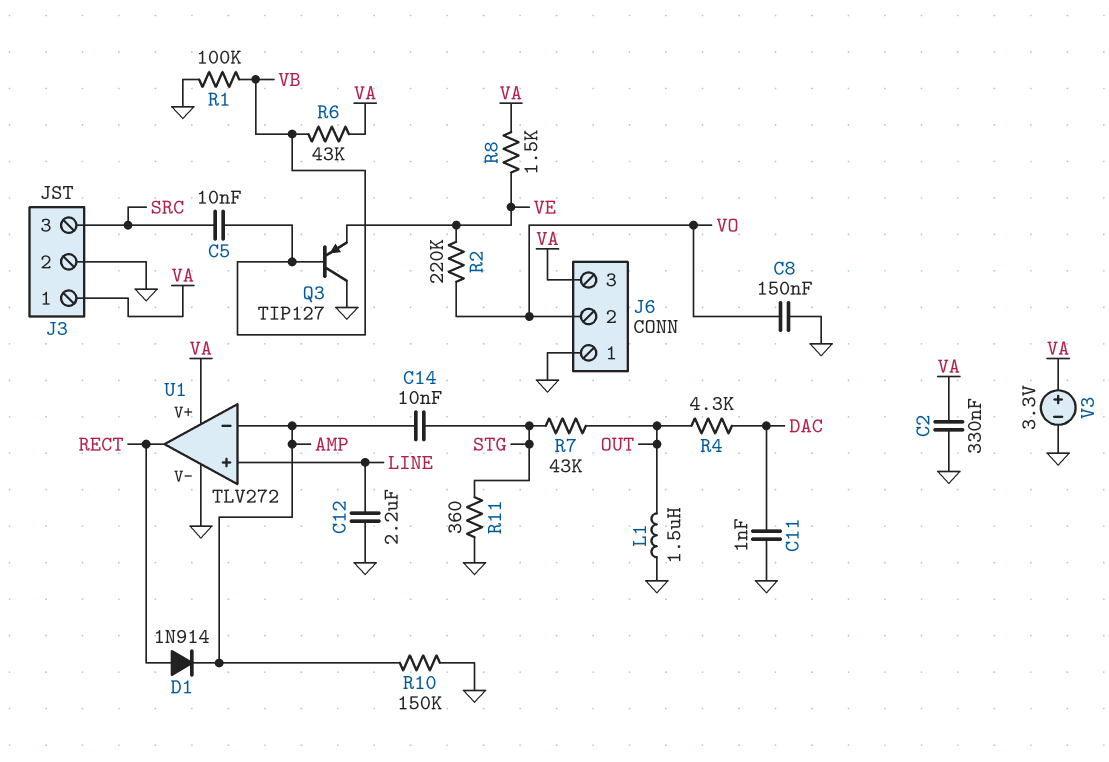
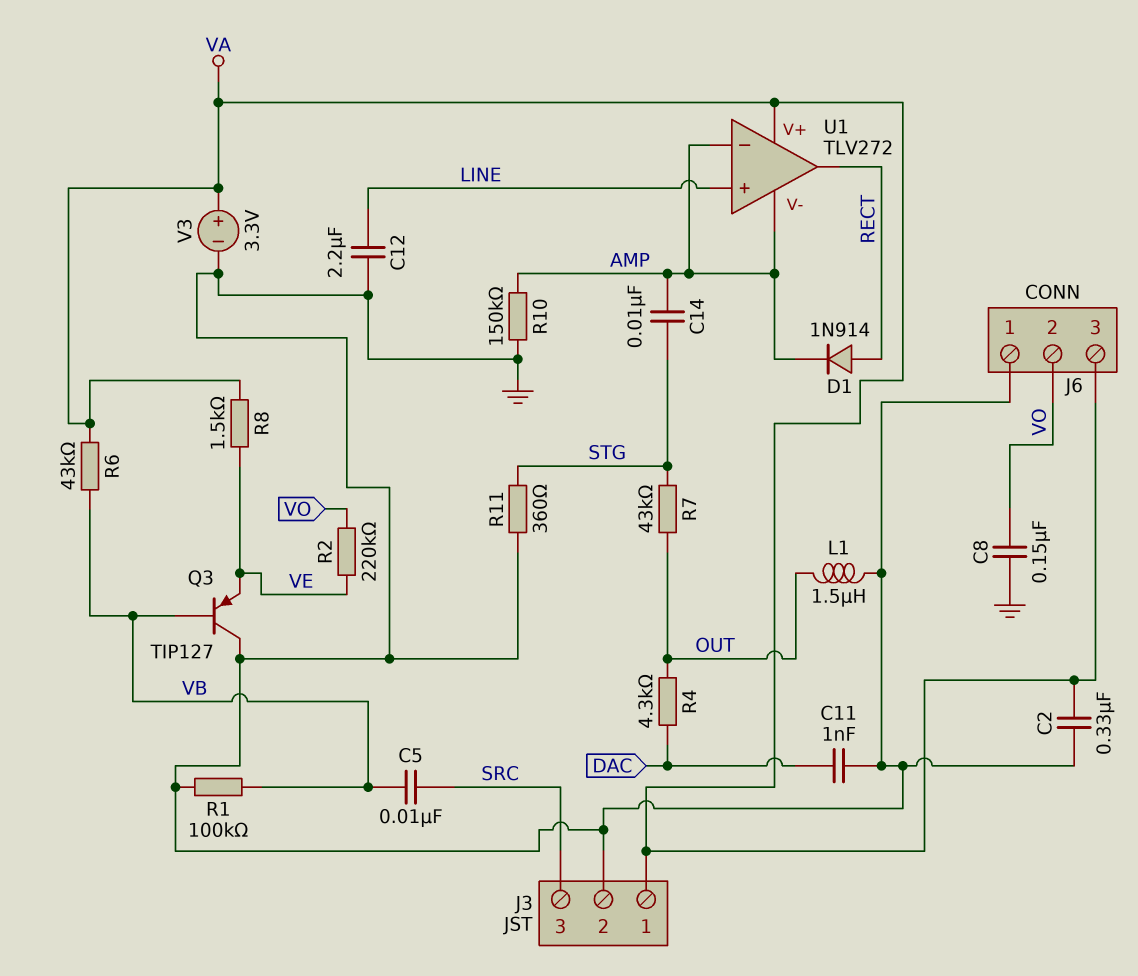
U1 pin V-: GND -> AMP

